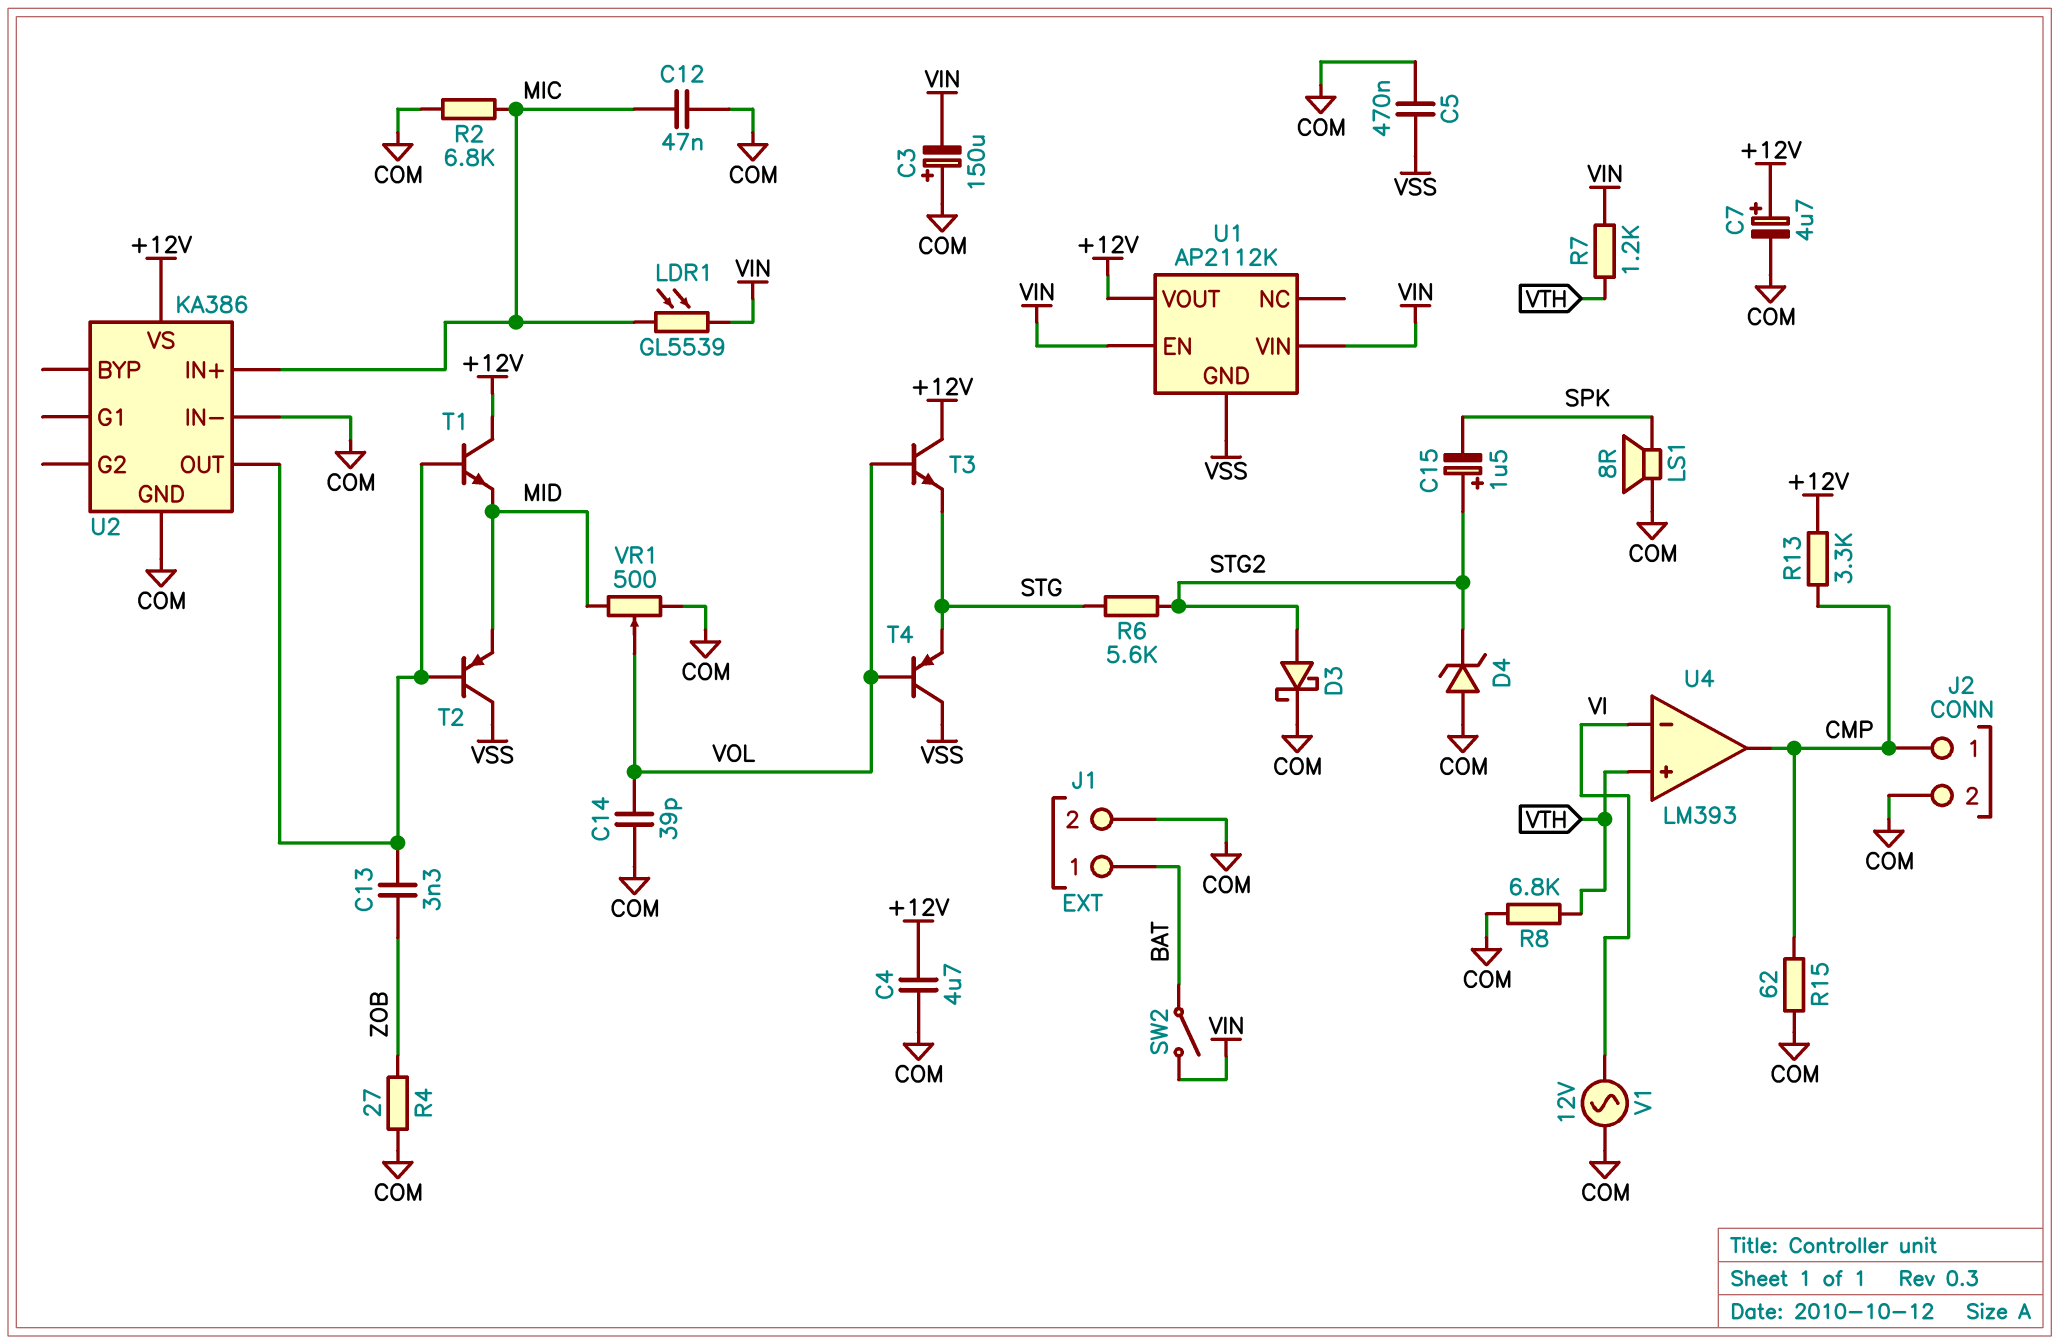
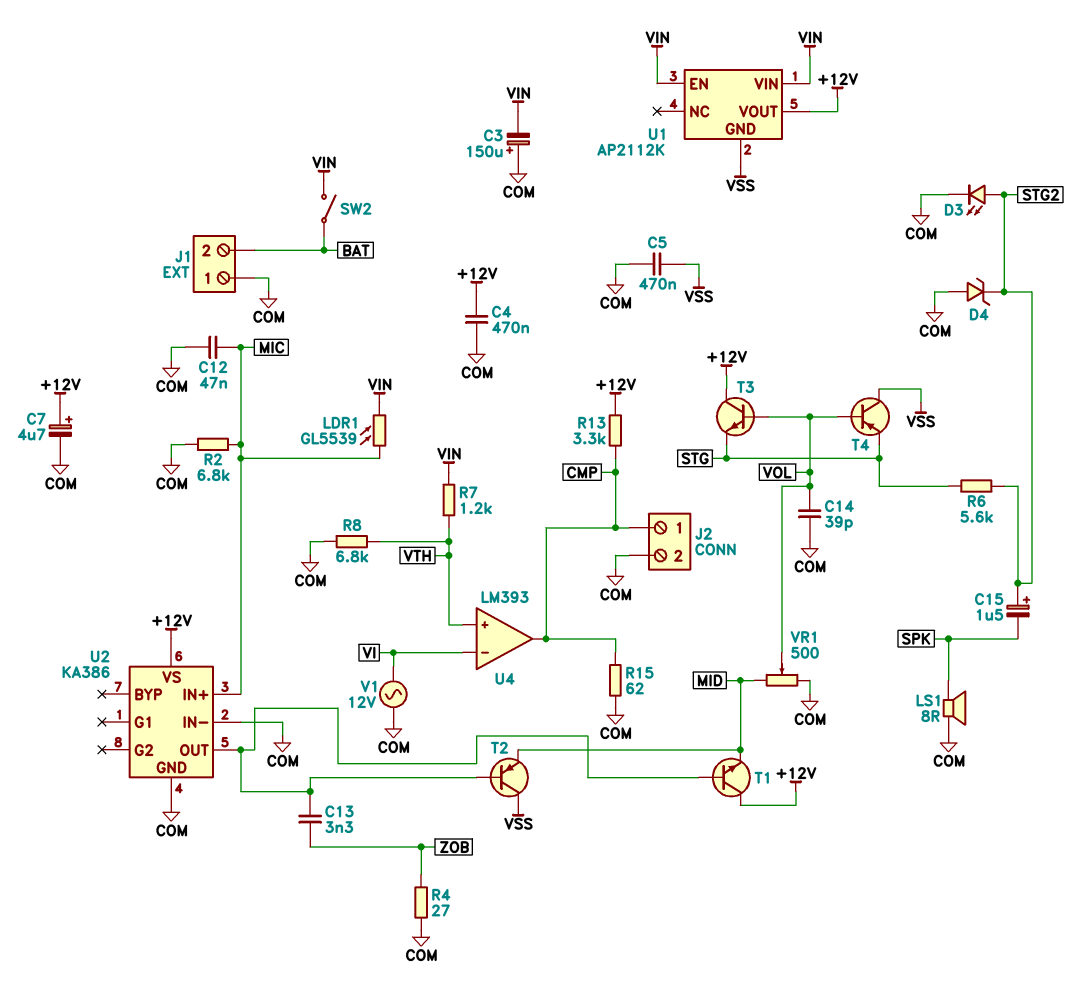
C4: 4.7uF (+12V, COM) -> 470nF (+12V, COM)
D3: schottky (A STG2, K COM) -> LED (A STG2, K COM)
J1 pin 1: BAT -> COM
J1 pin 2: COM -> BAT

